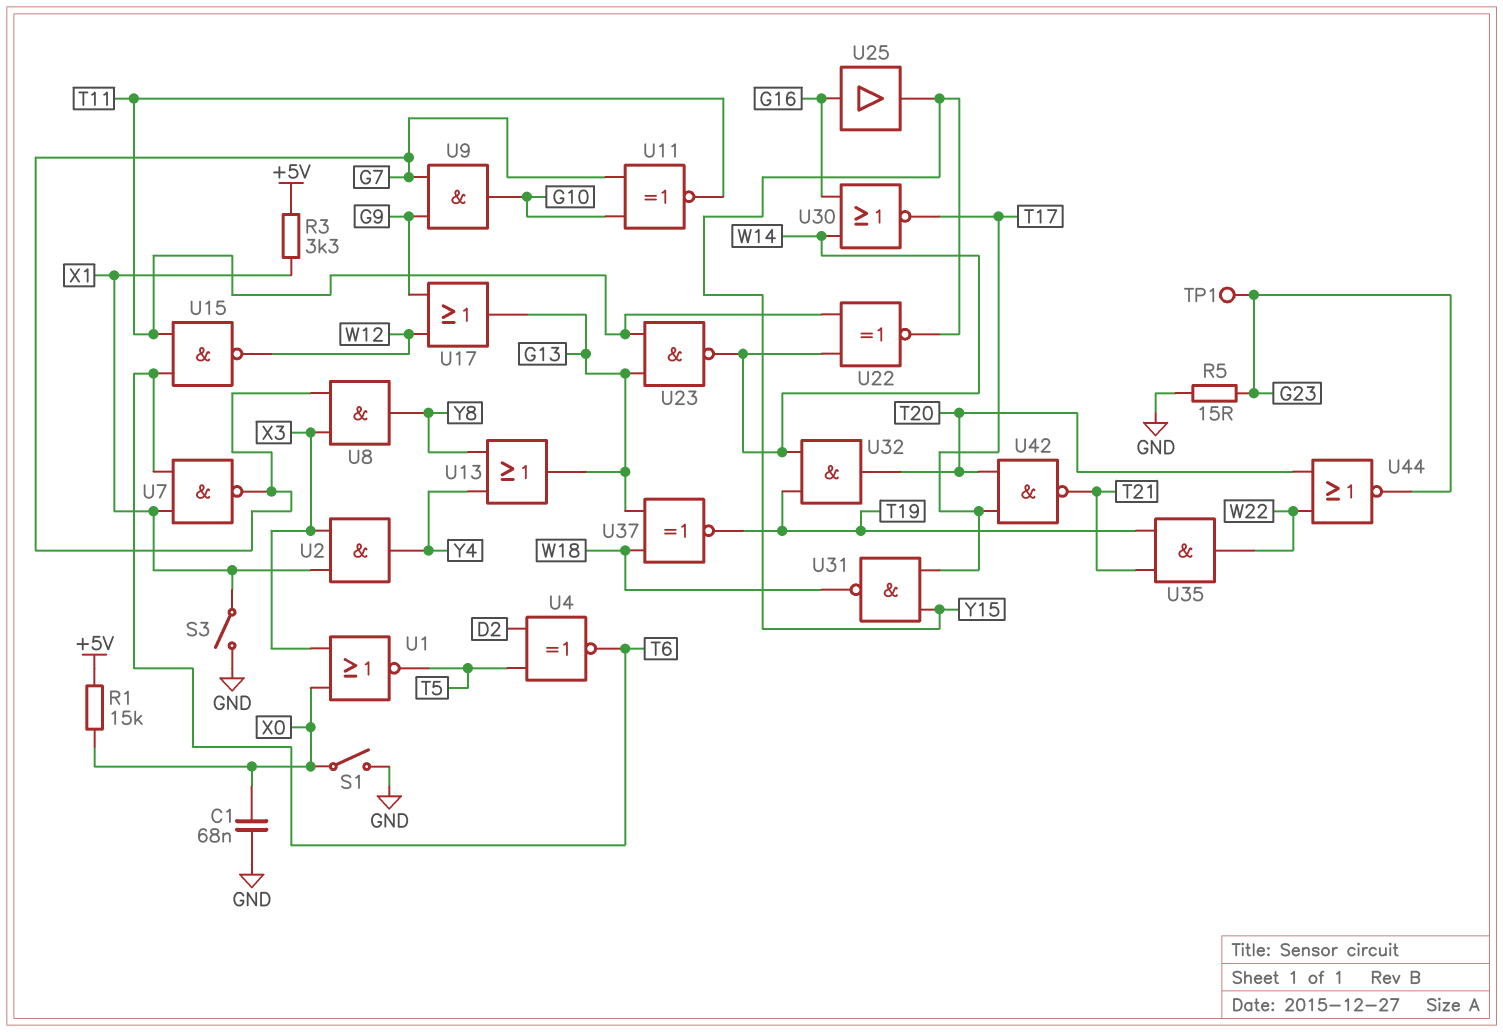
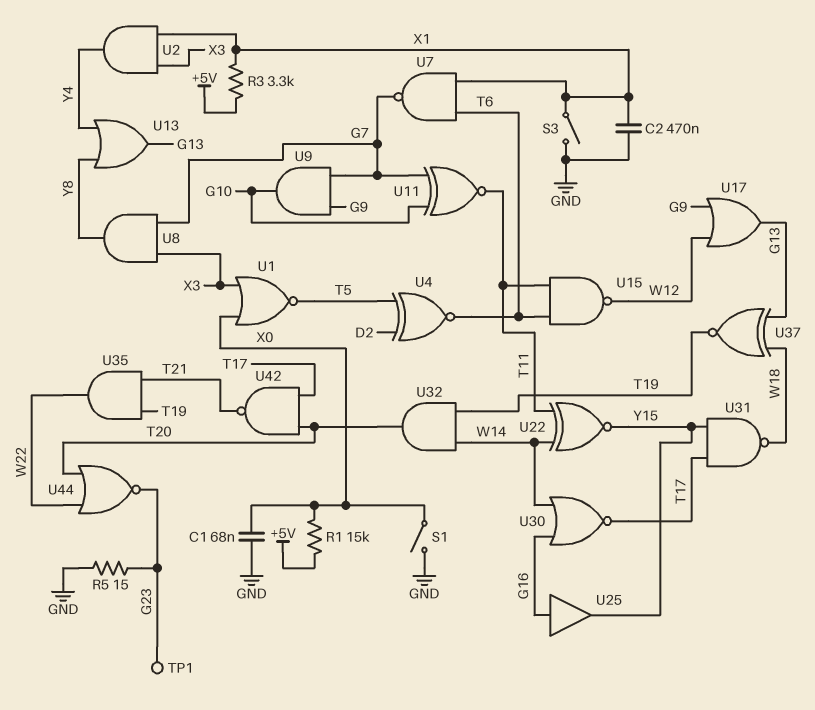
C2: none -> 470nF (GND, X1)
U23: NAND (in G13, in T11, out W14) -> none

